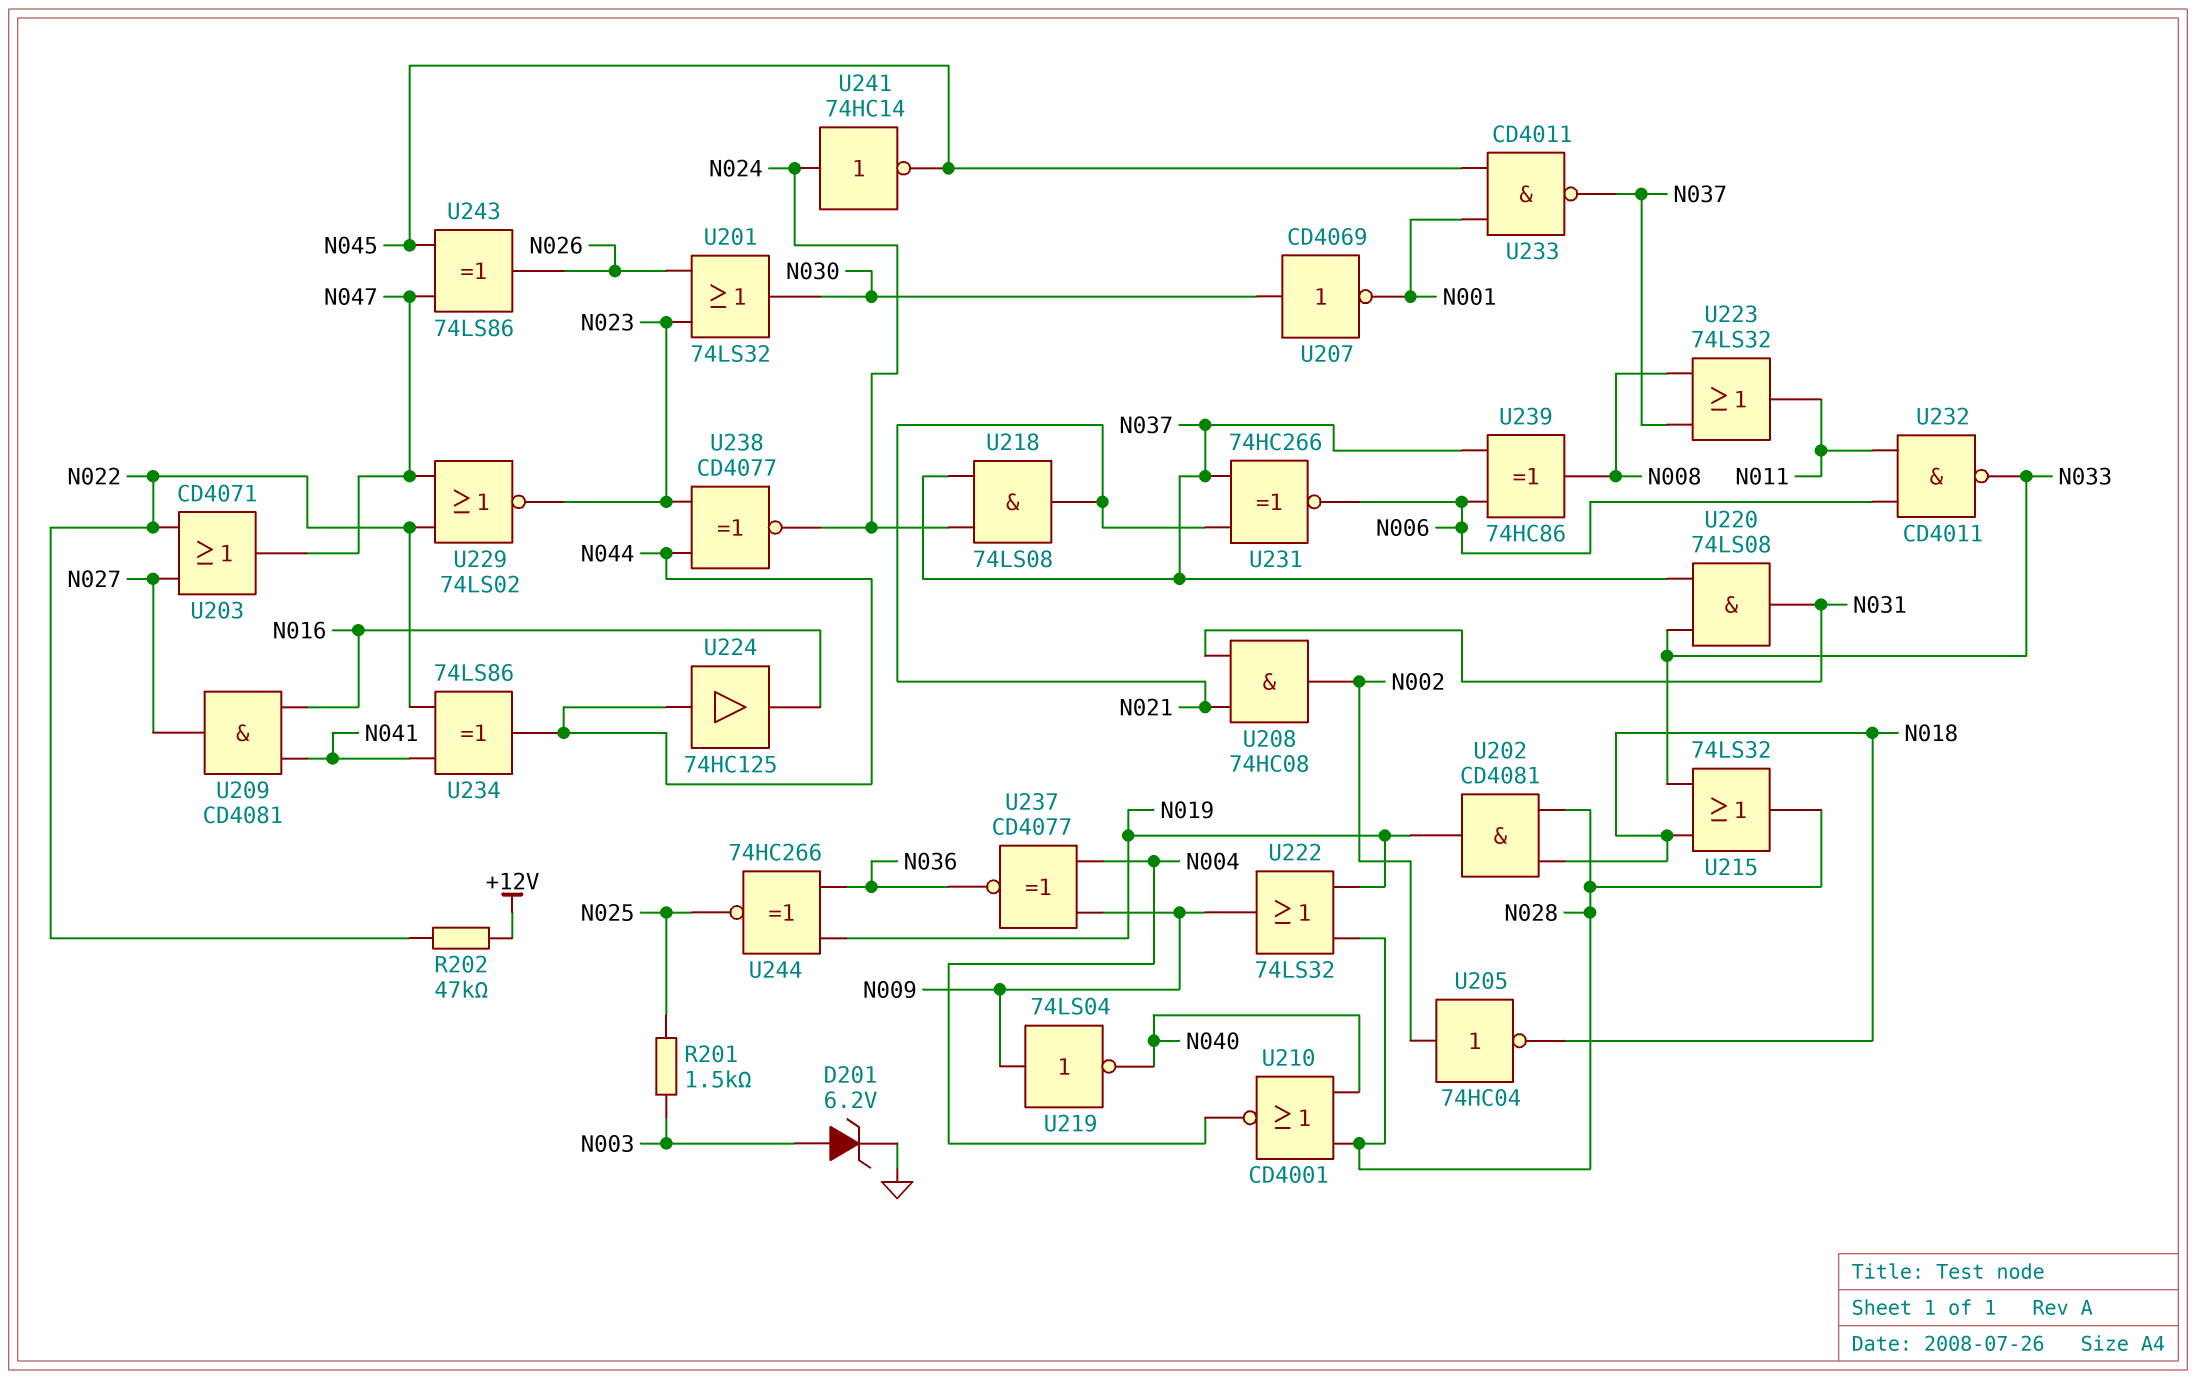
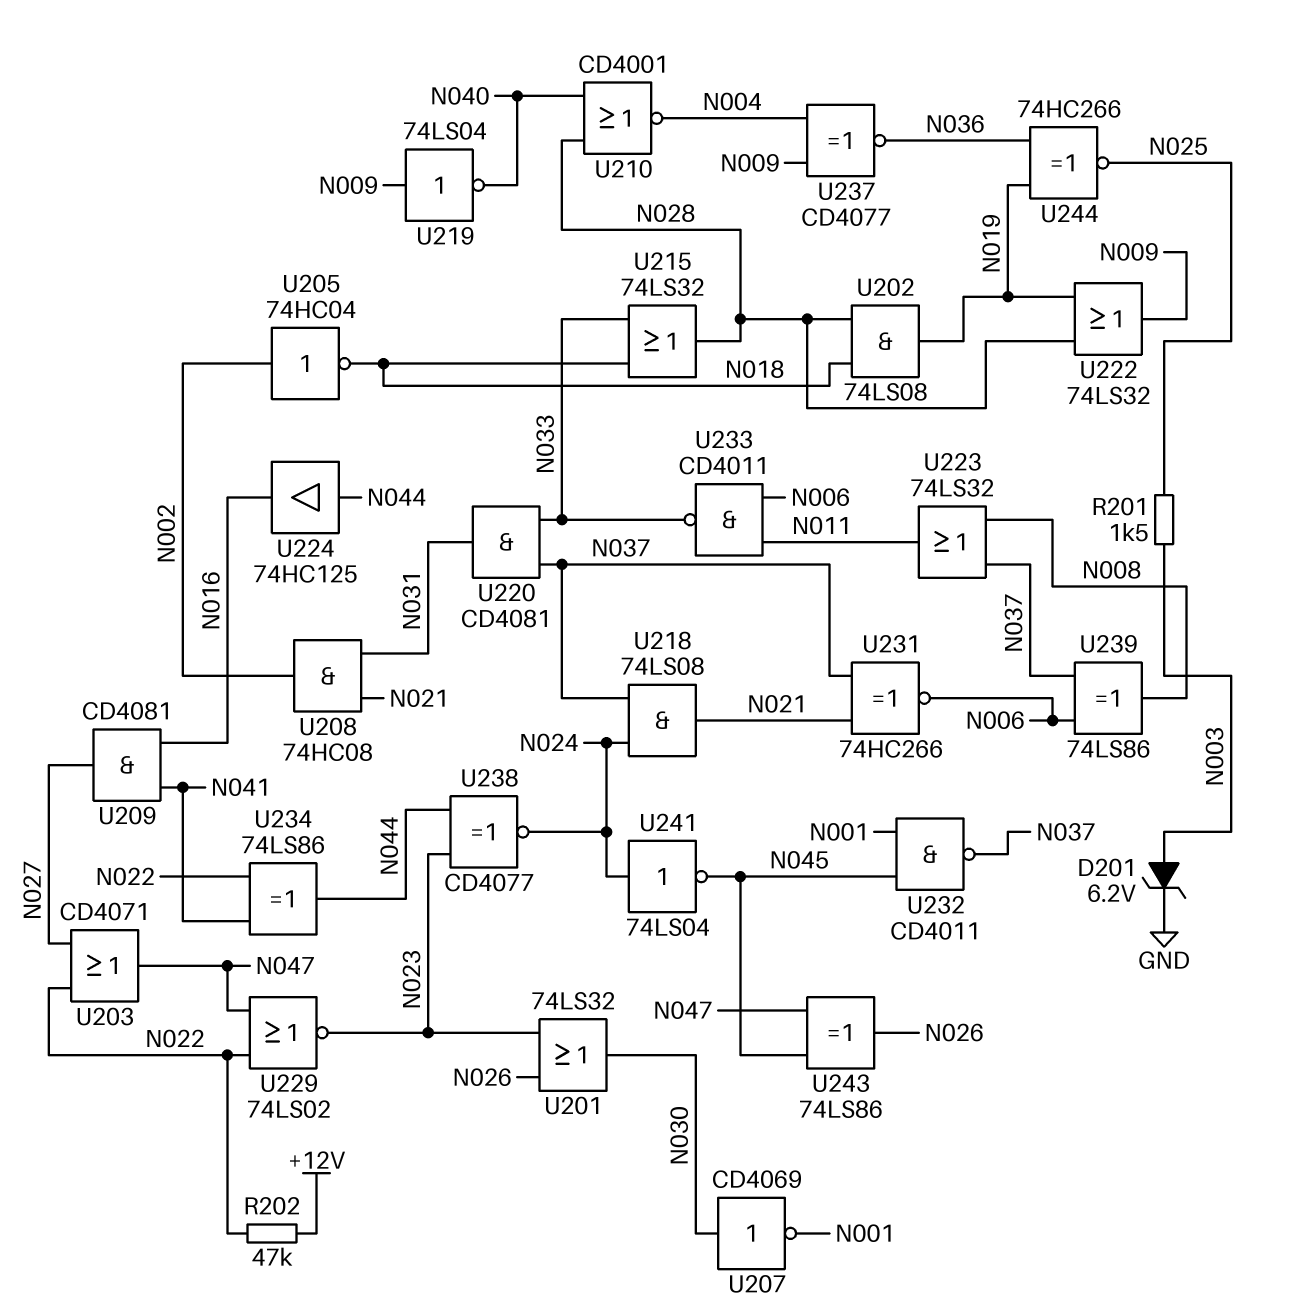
U202: AND CD4081 (in N018, in N028, out N019) -> AND 74LS08 (in N018, in N028, out N019)
U220: AND 74LS08 (in N033, in N037, out N031) -> AND CD4081 (in N033, in N037, out N031)
U232: NAND CD4011 (in N006, in N011, out N033) -> NAND CD4011 (in N001, in N045, out N037)
U233: NAND CD4011 (in N001, in N045, out N037) -> NAND CD4011 (in N006, in N011, out N033)
U239: XOR 74HC86 (in N006, in N037, out N008) -> XOR 74LS86 (in N006, in N037, out N008)
U241: NOT 74HC14 (in N024, out N045) -> NOT 74LS04 (in N024, out N045)

